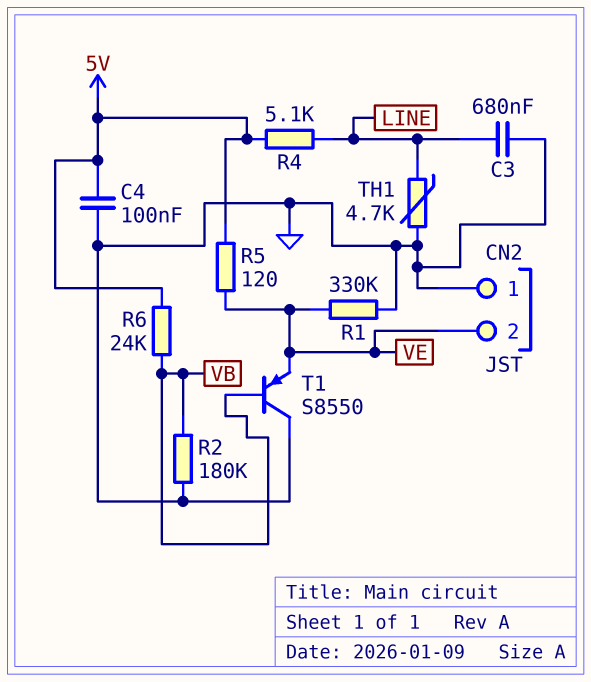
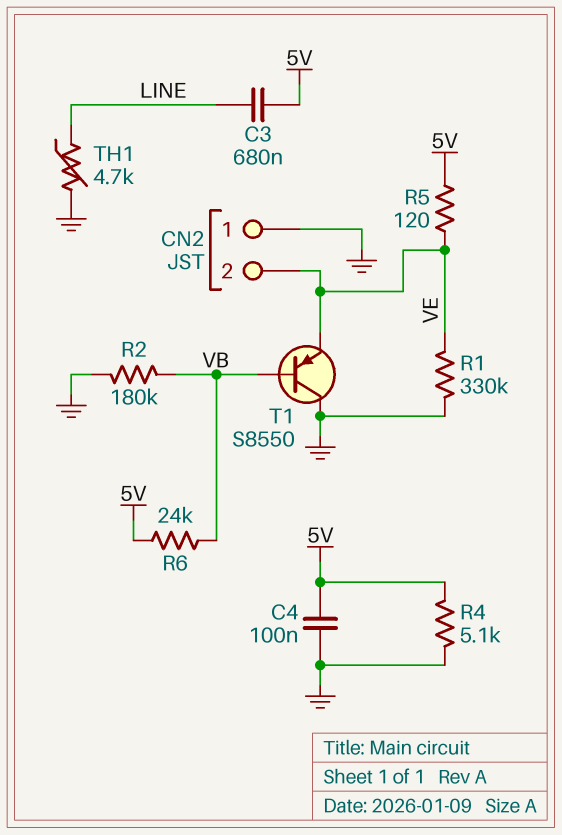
C3: 680nF (GND, LINE) -> 680nF (5V, LINE)
R4: 5.1k (5V, LINE) -> 5.1k (5V, GND)

